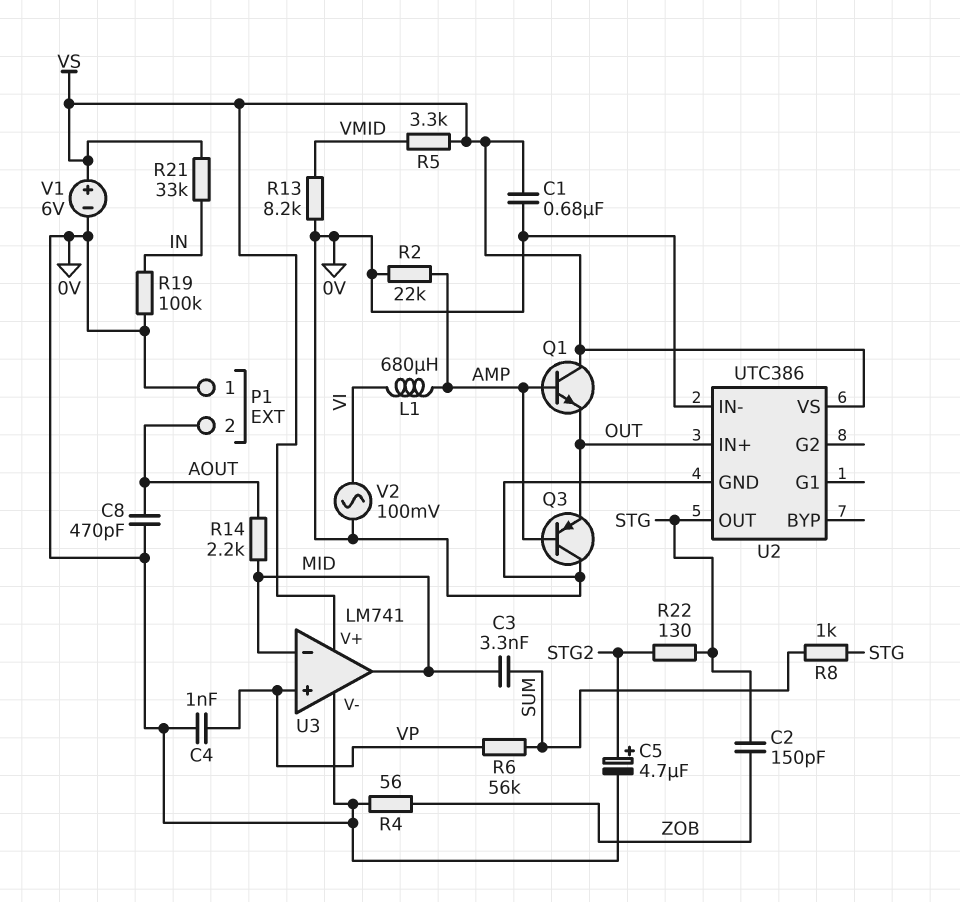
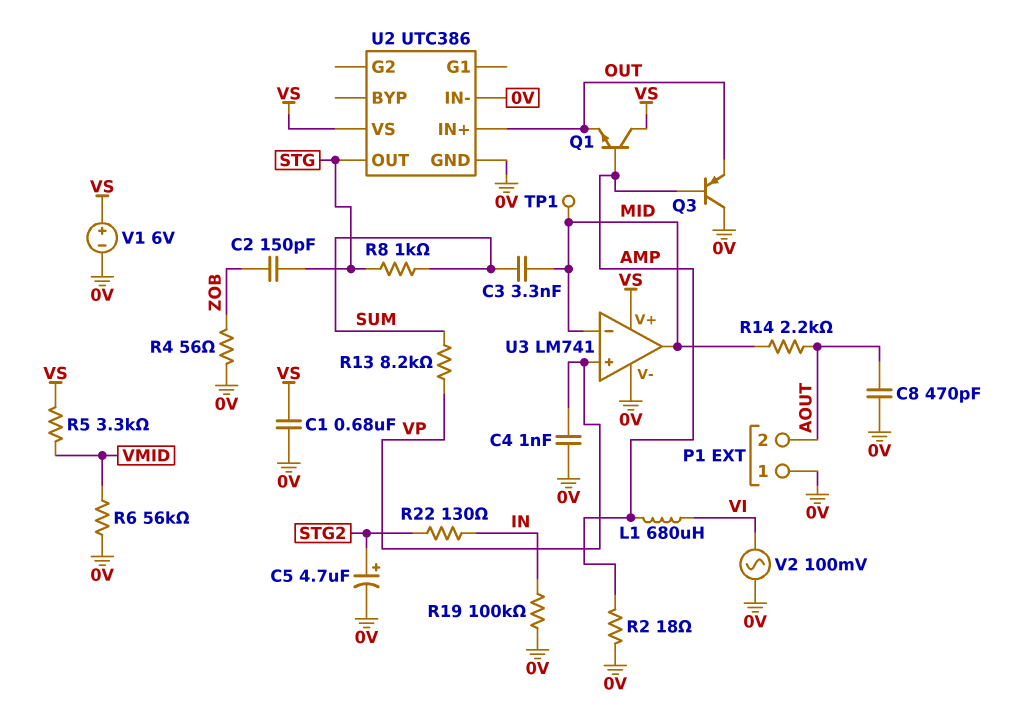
R2: 22k (0V, AMP) -> 18 (0V, AMP)
R6: 56k (SUM, VP) -> 56k (0V, VMID)
R13: 8.2k (0V, VMID) -> 8.2k (SUM, VP)
R21: 33k (IN, VS) -> none
R22: 130 (STG, STG2) -> 130 (IN, STG2)
TP1: none -> test point (MID)

